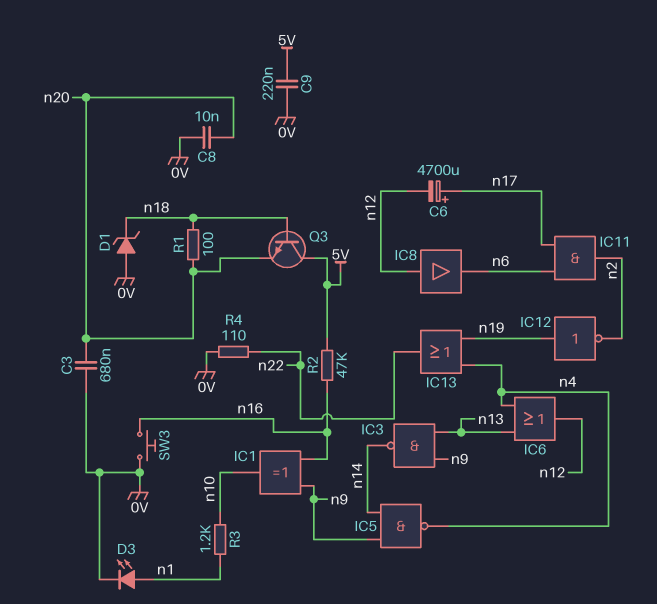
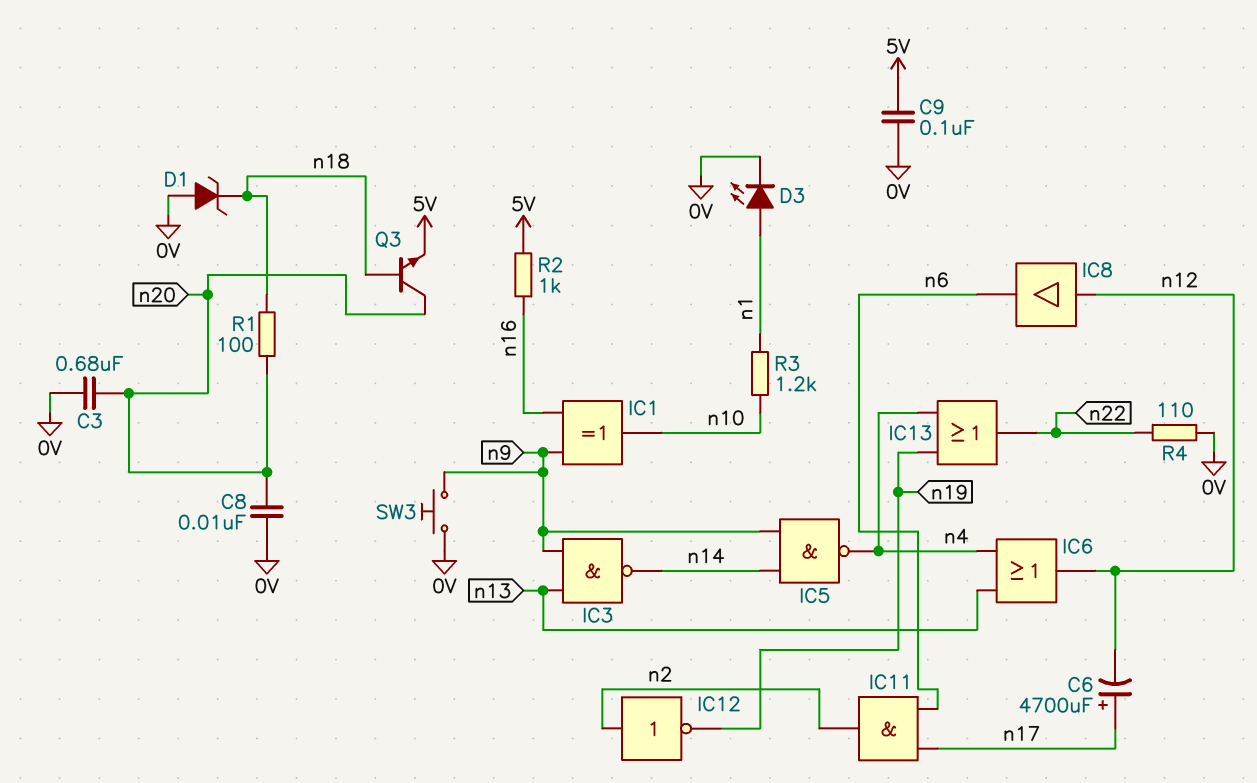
C9: 220nF (0V, 5V) -> 100nF (0V, 5V)
IC12: NOT (in n19, out n2) -> NOT (in n2, out n19)
Q3: NPN (B n18, C 5V, E n20) -> NPN (B n18, C n20, E 5V)
R2: 47k (5V, n16) -> 1k (5V, n16)
SW3: button (0V, n16) -> button (0V, n9)

